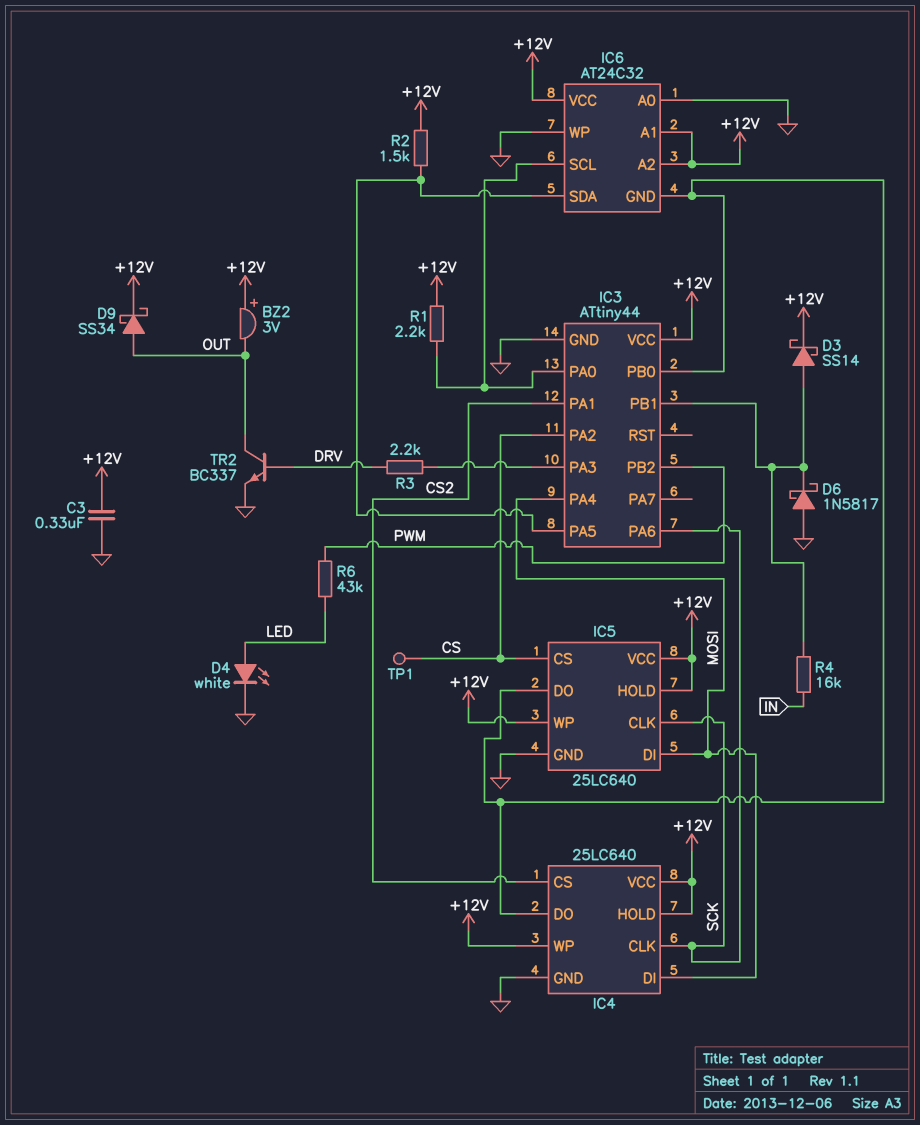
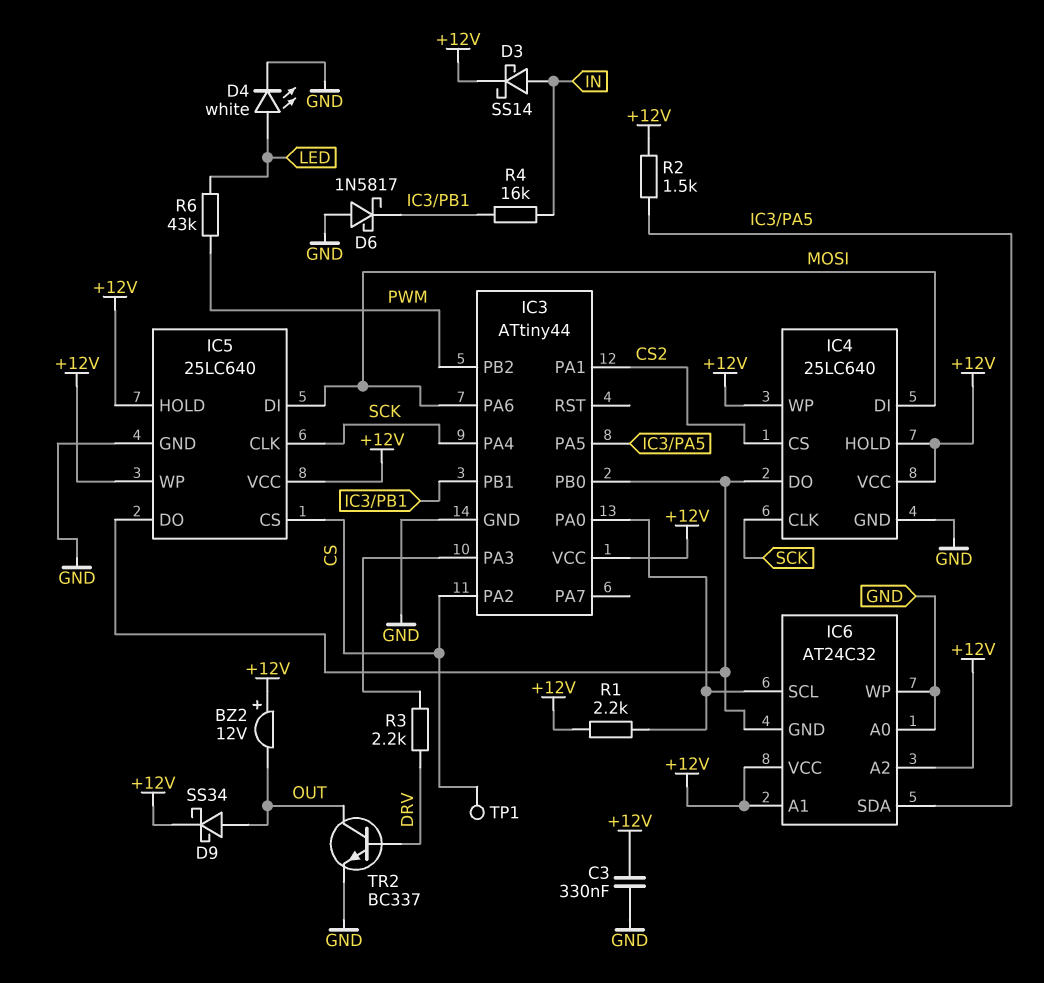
BZ2: buzzer 3V (plus +12V, minus OUT) -> buzzer 12V (plus +12V, minus OUT)
D3: schottky SS14 (A IC3/PB1, K +12V) -> schottky SS14 (A IN, K +12V)
IC3 pin PA4: MOSI -> SCK
IC3 pin PA6: SCK -> MOSI

